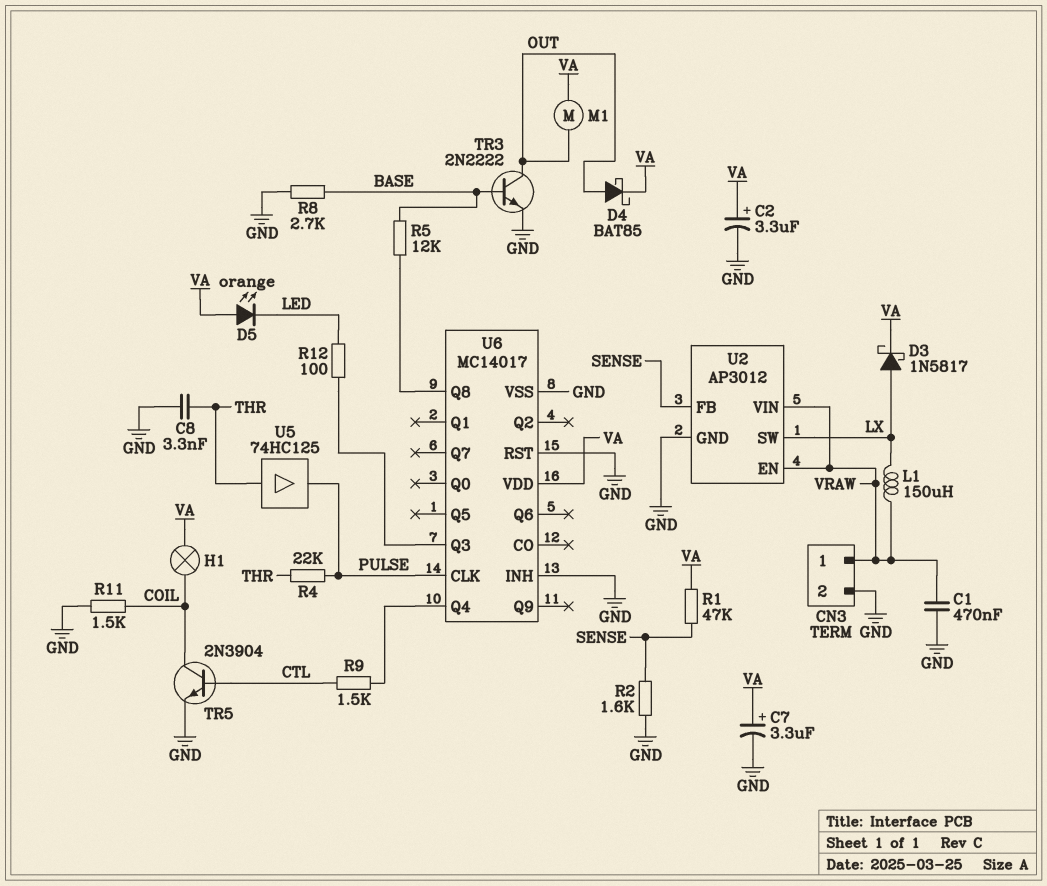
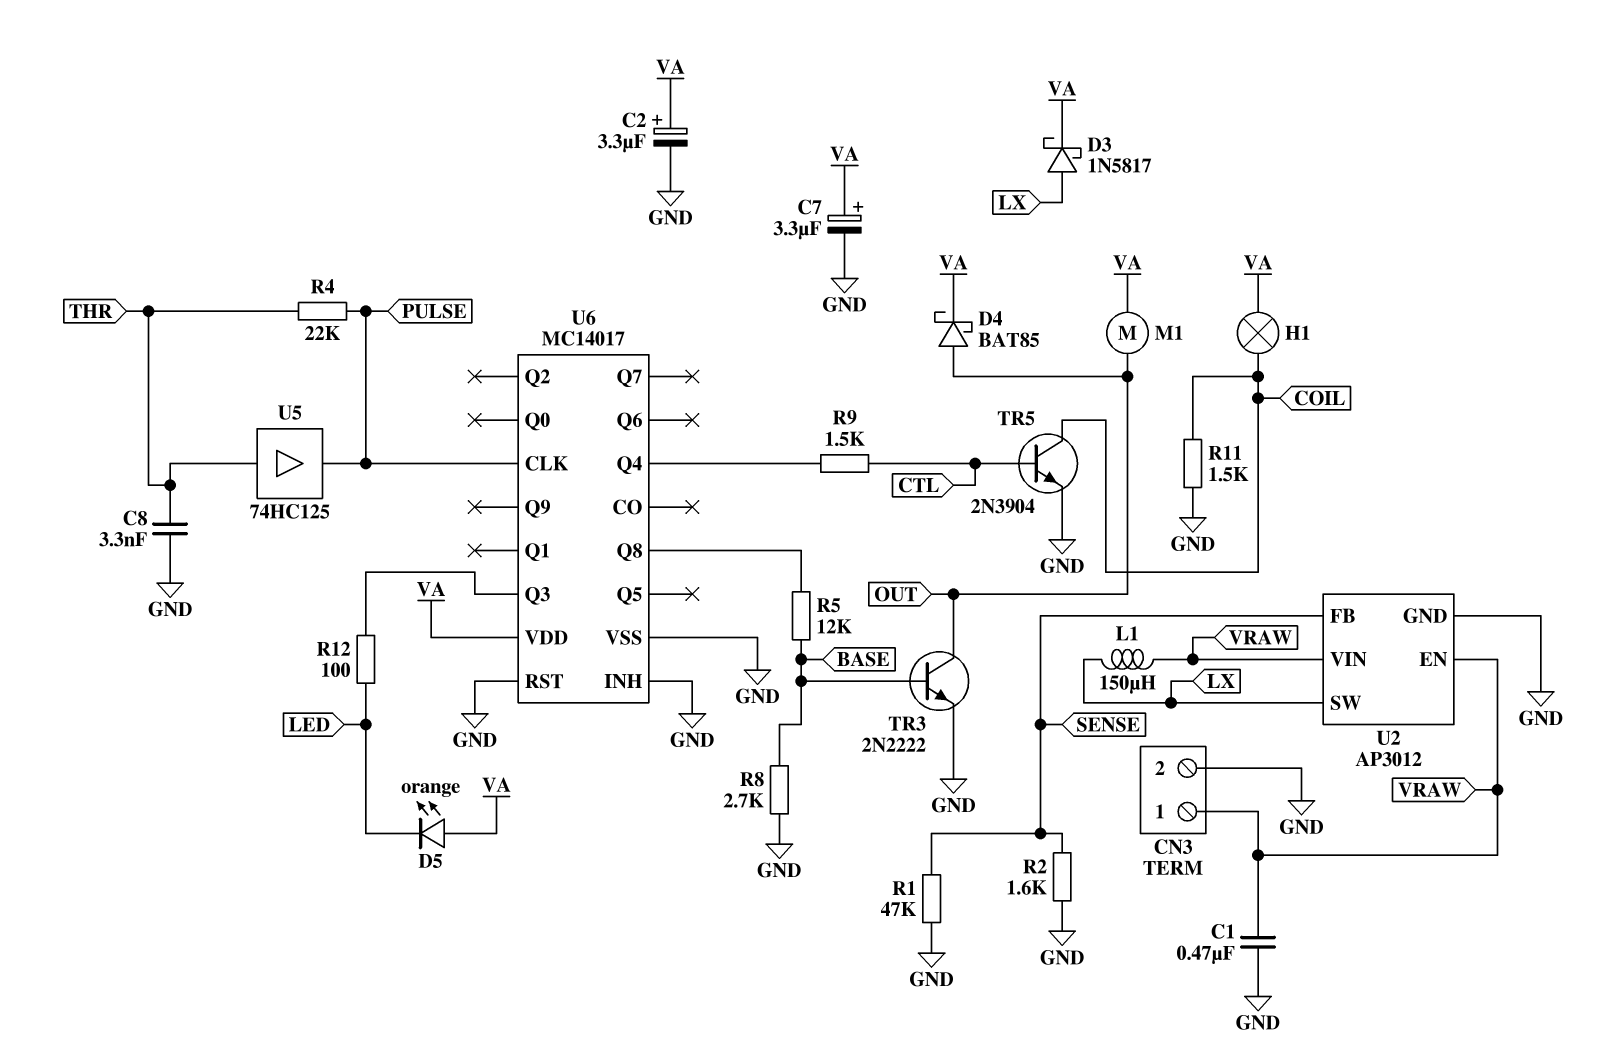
R1: 47k (SENSE, VA) -> 47k (GND, SENSE)

